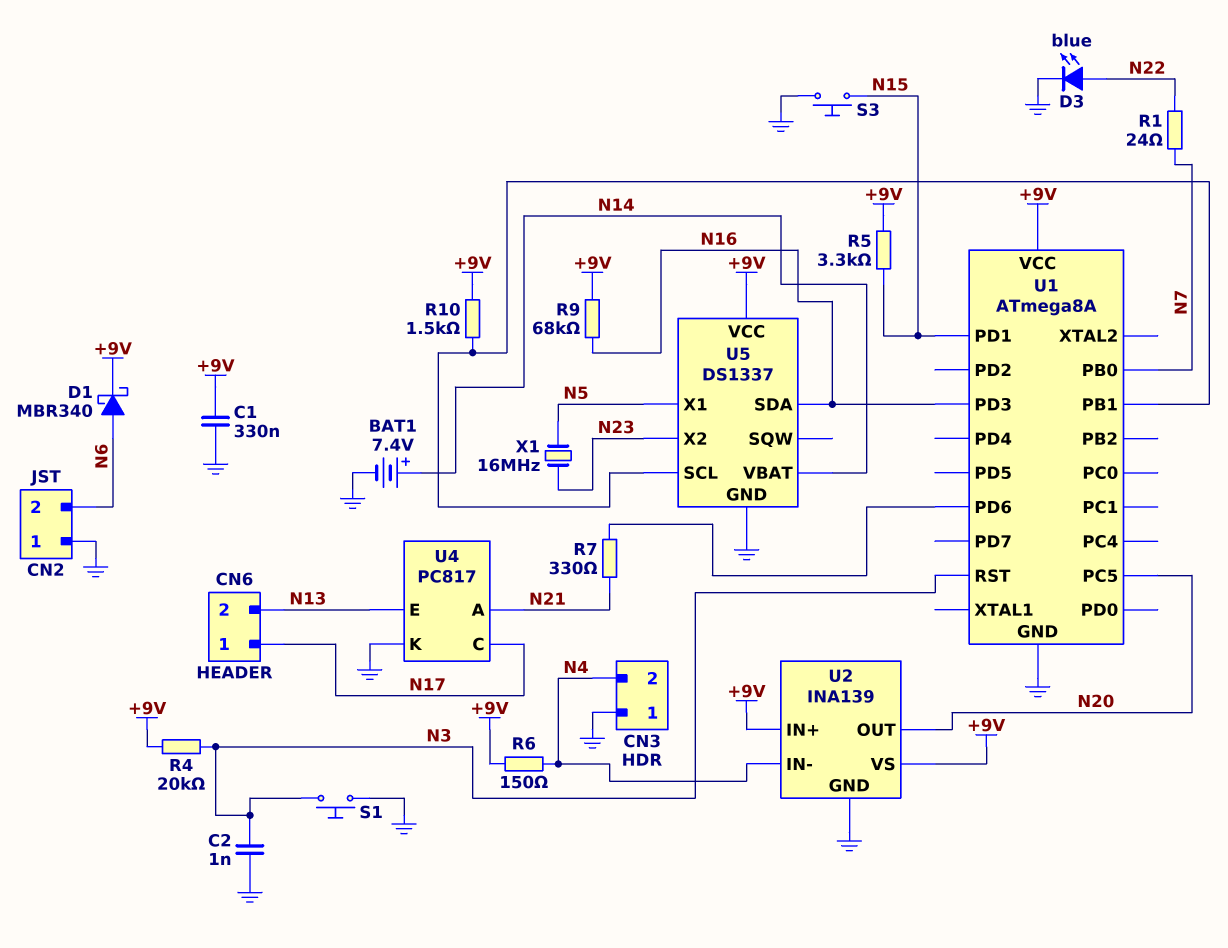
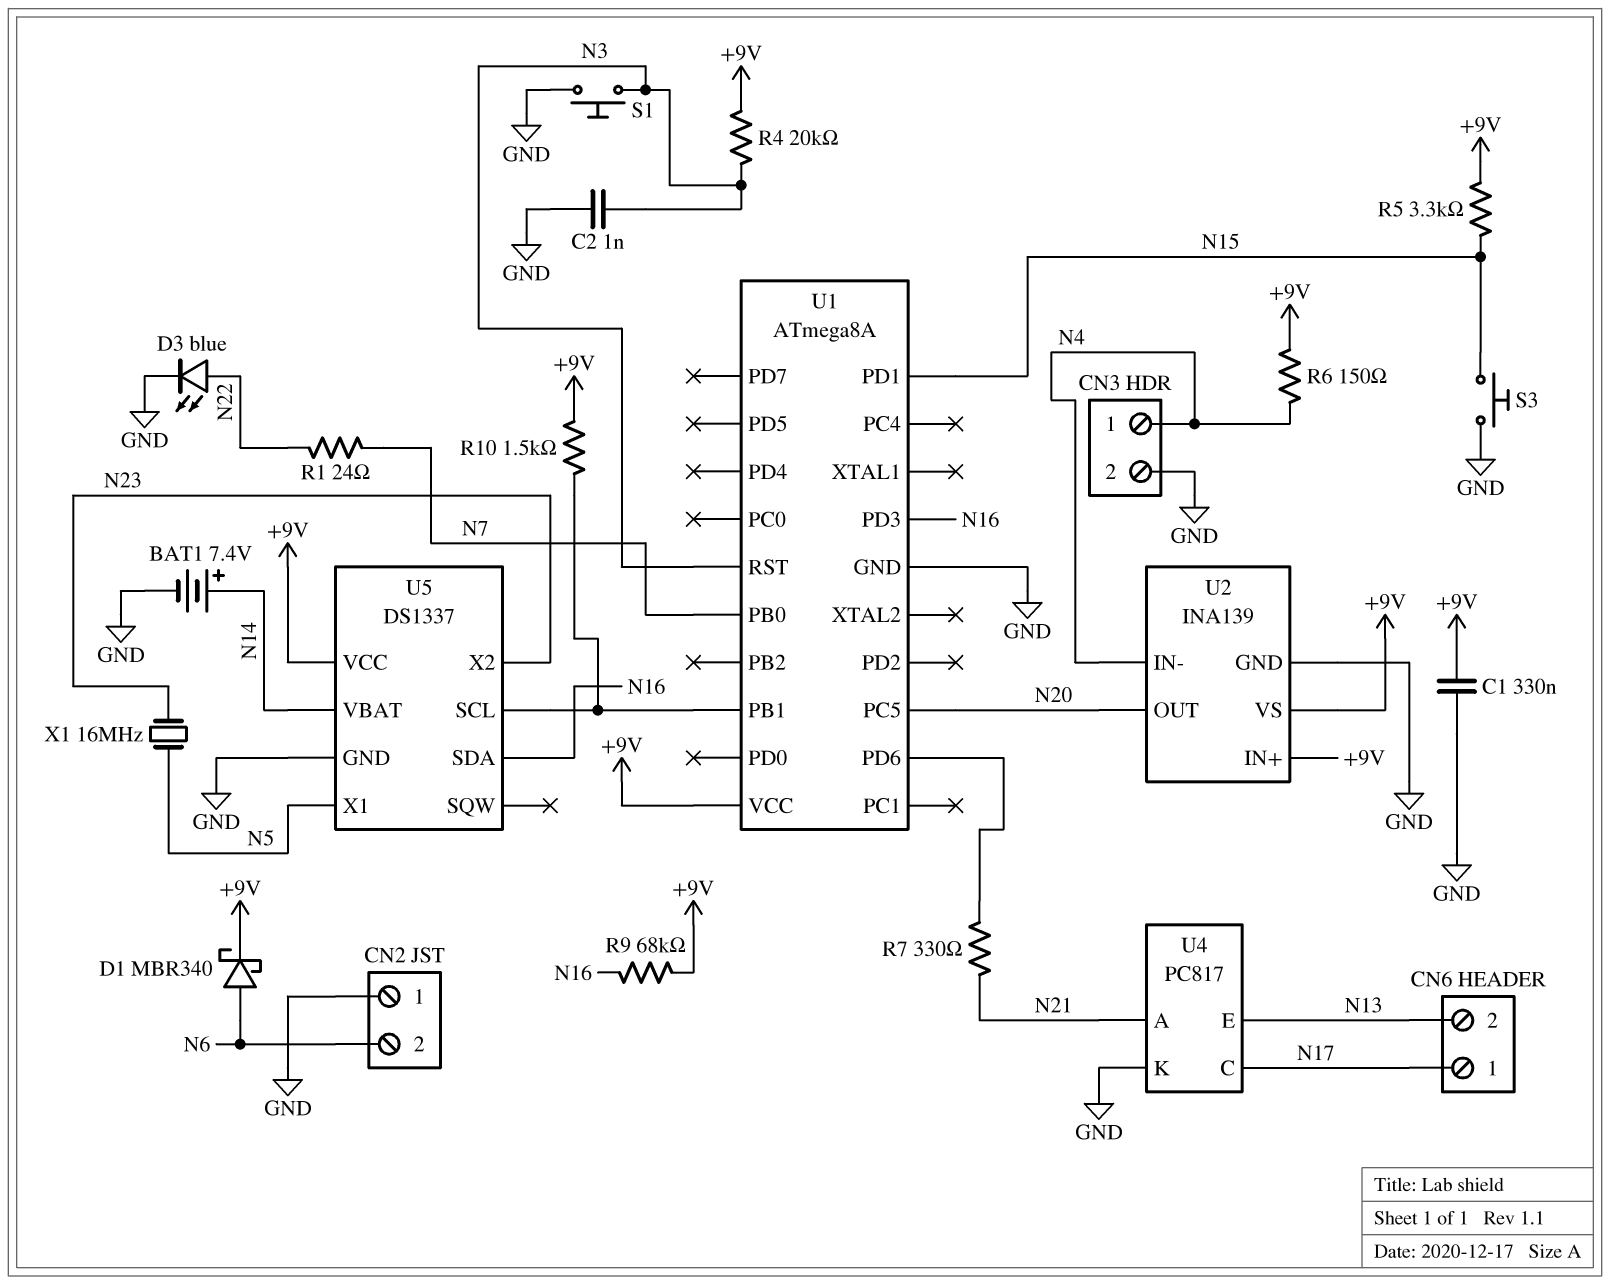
CN3 pin 1: GND -> N4
CN3 pin 2: N4 -> GND

